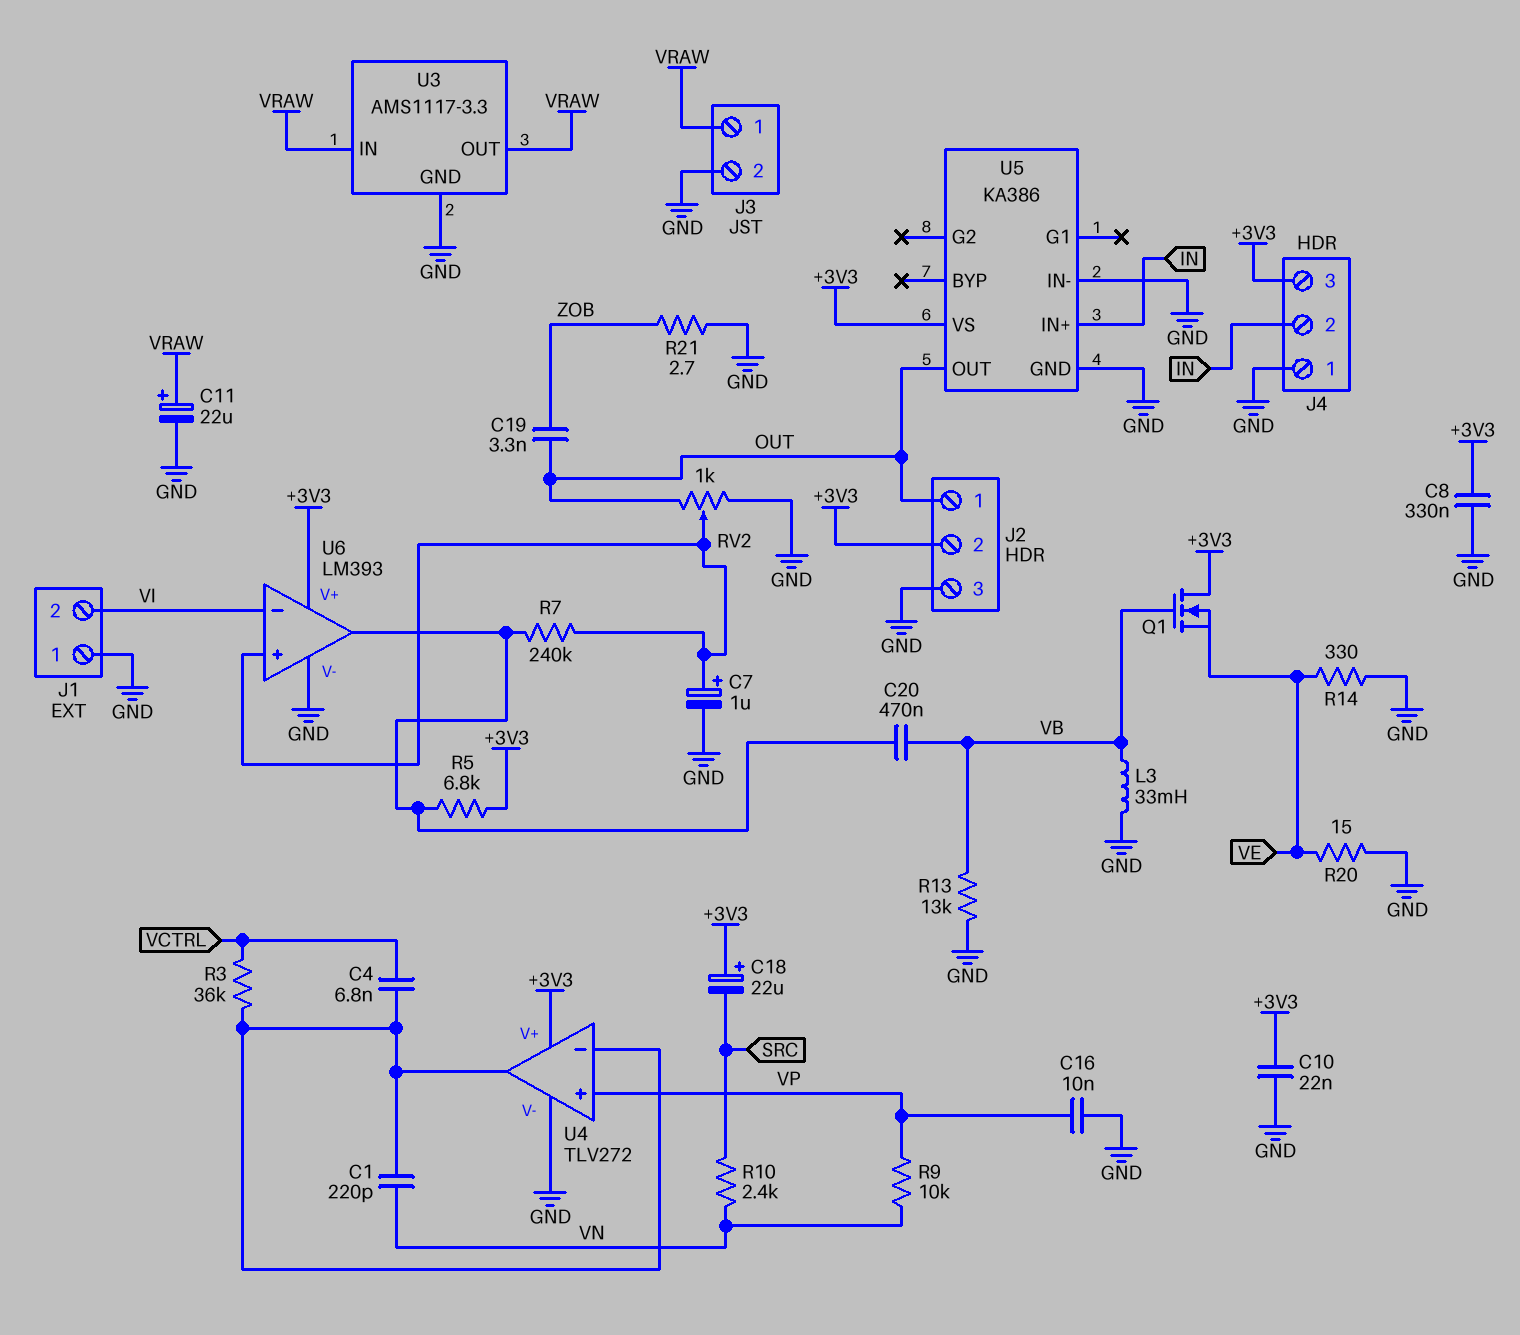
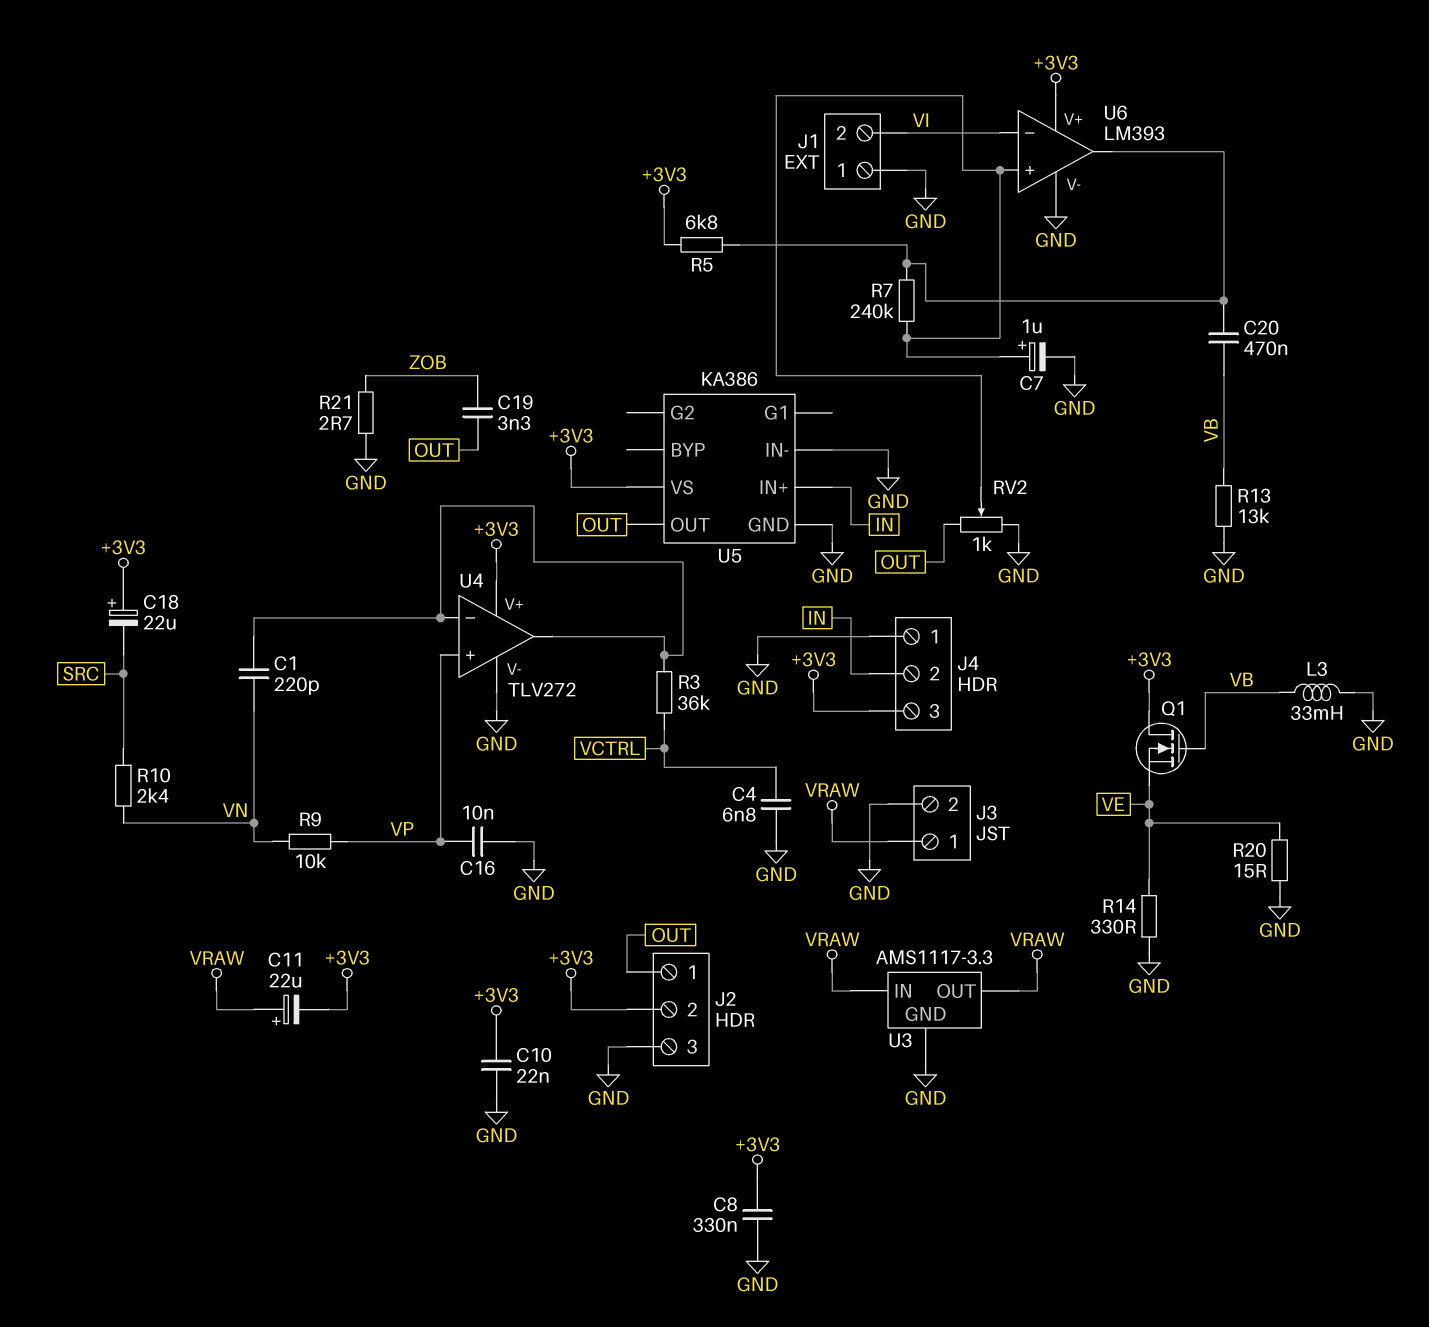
C4: 6.8nF (U4/in-, VCTRL) -> 6.8nF (GND, VCTRL)
C11: 22uF (plus VRAW, minus GND) -> 22uF (plus VRAW, minus +3V3)

